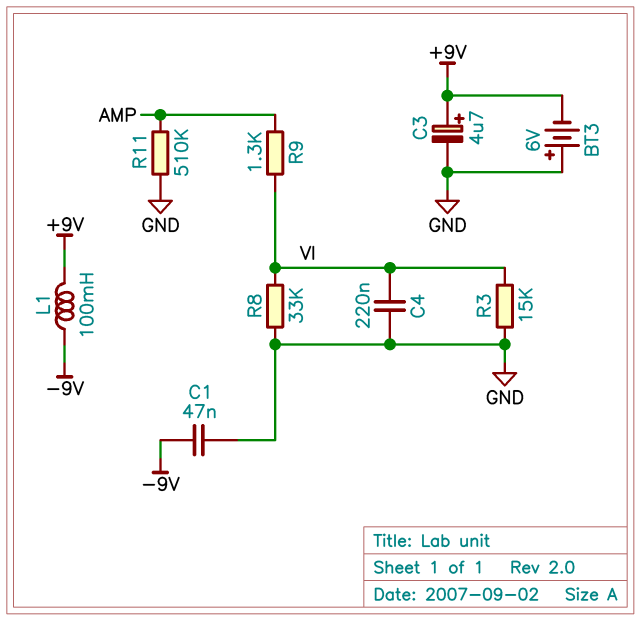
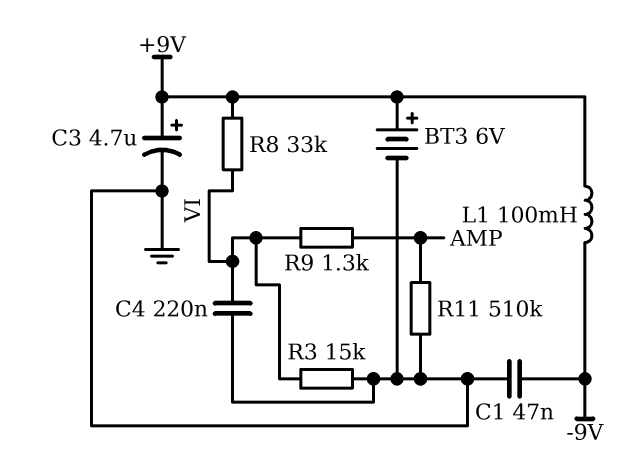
BT3: 6V (plus GND, minus +9V) -> 6V (plus +9V, minus GND)
R8: 33k (GND, VI) -> 33k (+9V, VI)

